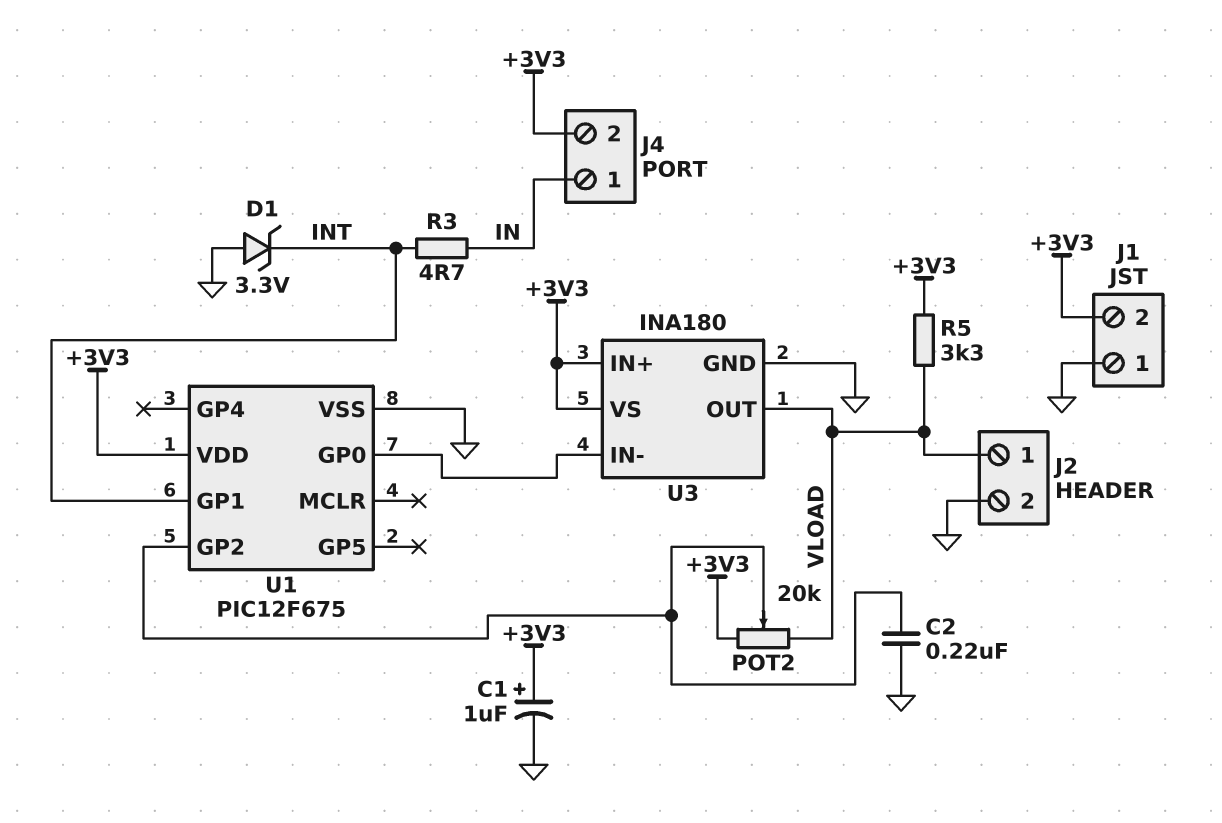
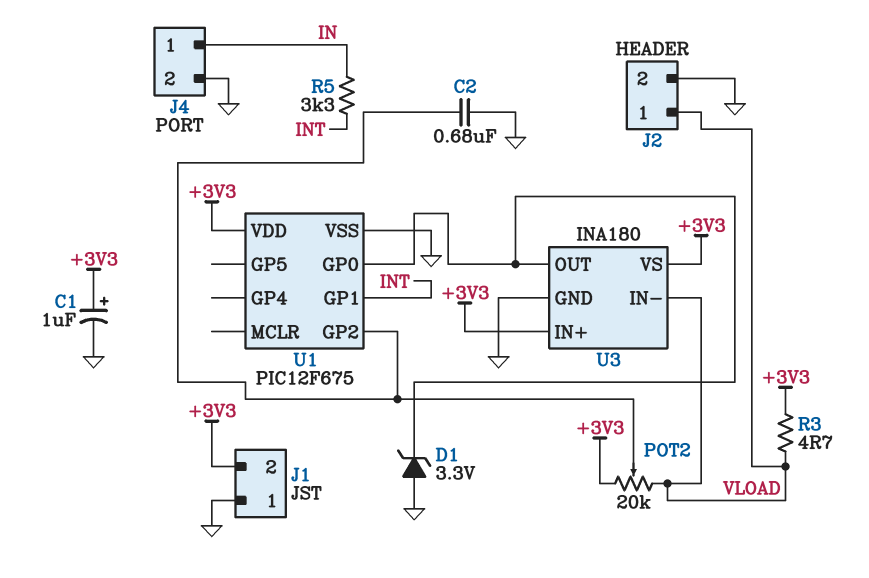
C2: 220nF (GND, U1/GP2) -> 680nF (GND, U1/GP2)
D1: zener 3.3V (A GND, K INT) -> zener 3.3V (A GND, K U1/GP0)
J4 pin 2: +3V3 -> GND
R3: 4.7 (IN, INT) -> 4.7 (+3V3, VLOAD)
R5: 3.3k (+3V3, VLOAD) -> 3.3k (IN, INT)
U3 pin IN-: U1/GP0 -> VLOAD
U3 pin OUT: VLOAD -> U1/GP0

